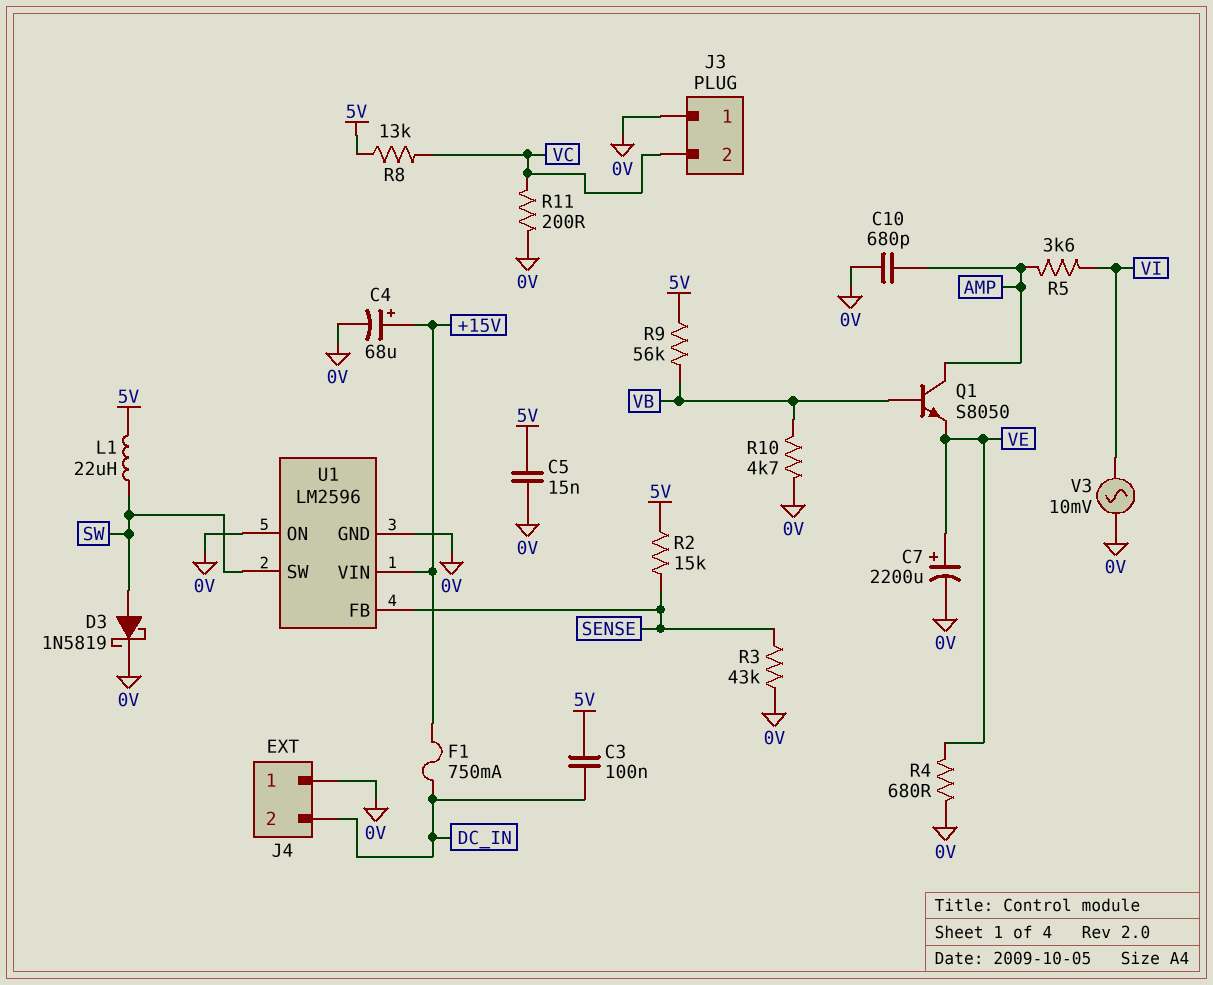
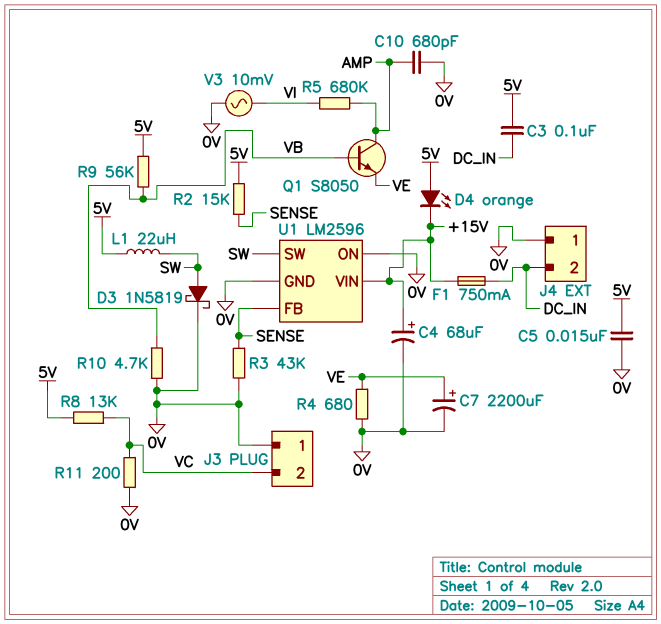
D4: none -> LED orange (A 5V, K +15V)
R5: 3.6k (AMP, VI) -> 680k (AMP, VI)

